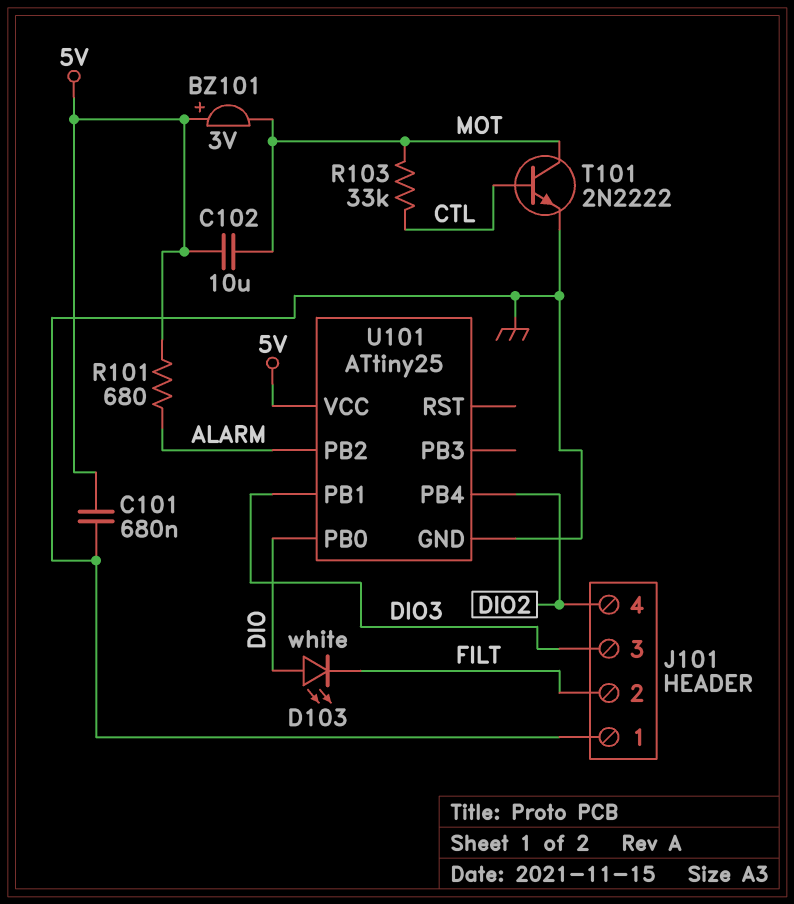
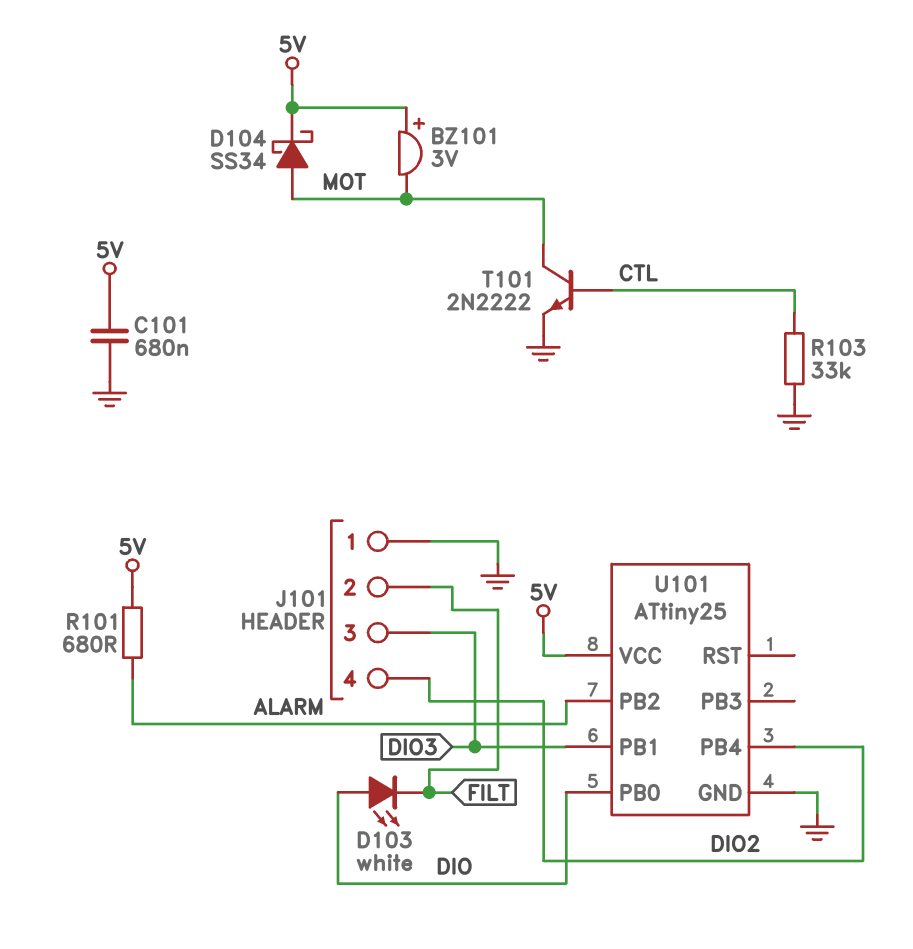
C102: 10uF (5V, MOT) -> none
D104: none -> schottky SS34 (A MOT, K 5V)
R103: 33k (CTL, MOT) -> 33k (CTL, GND)

